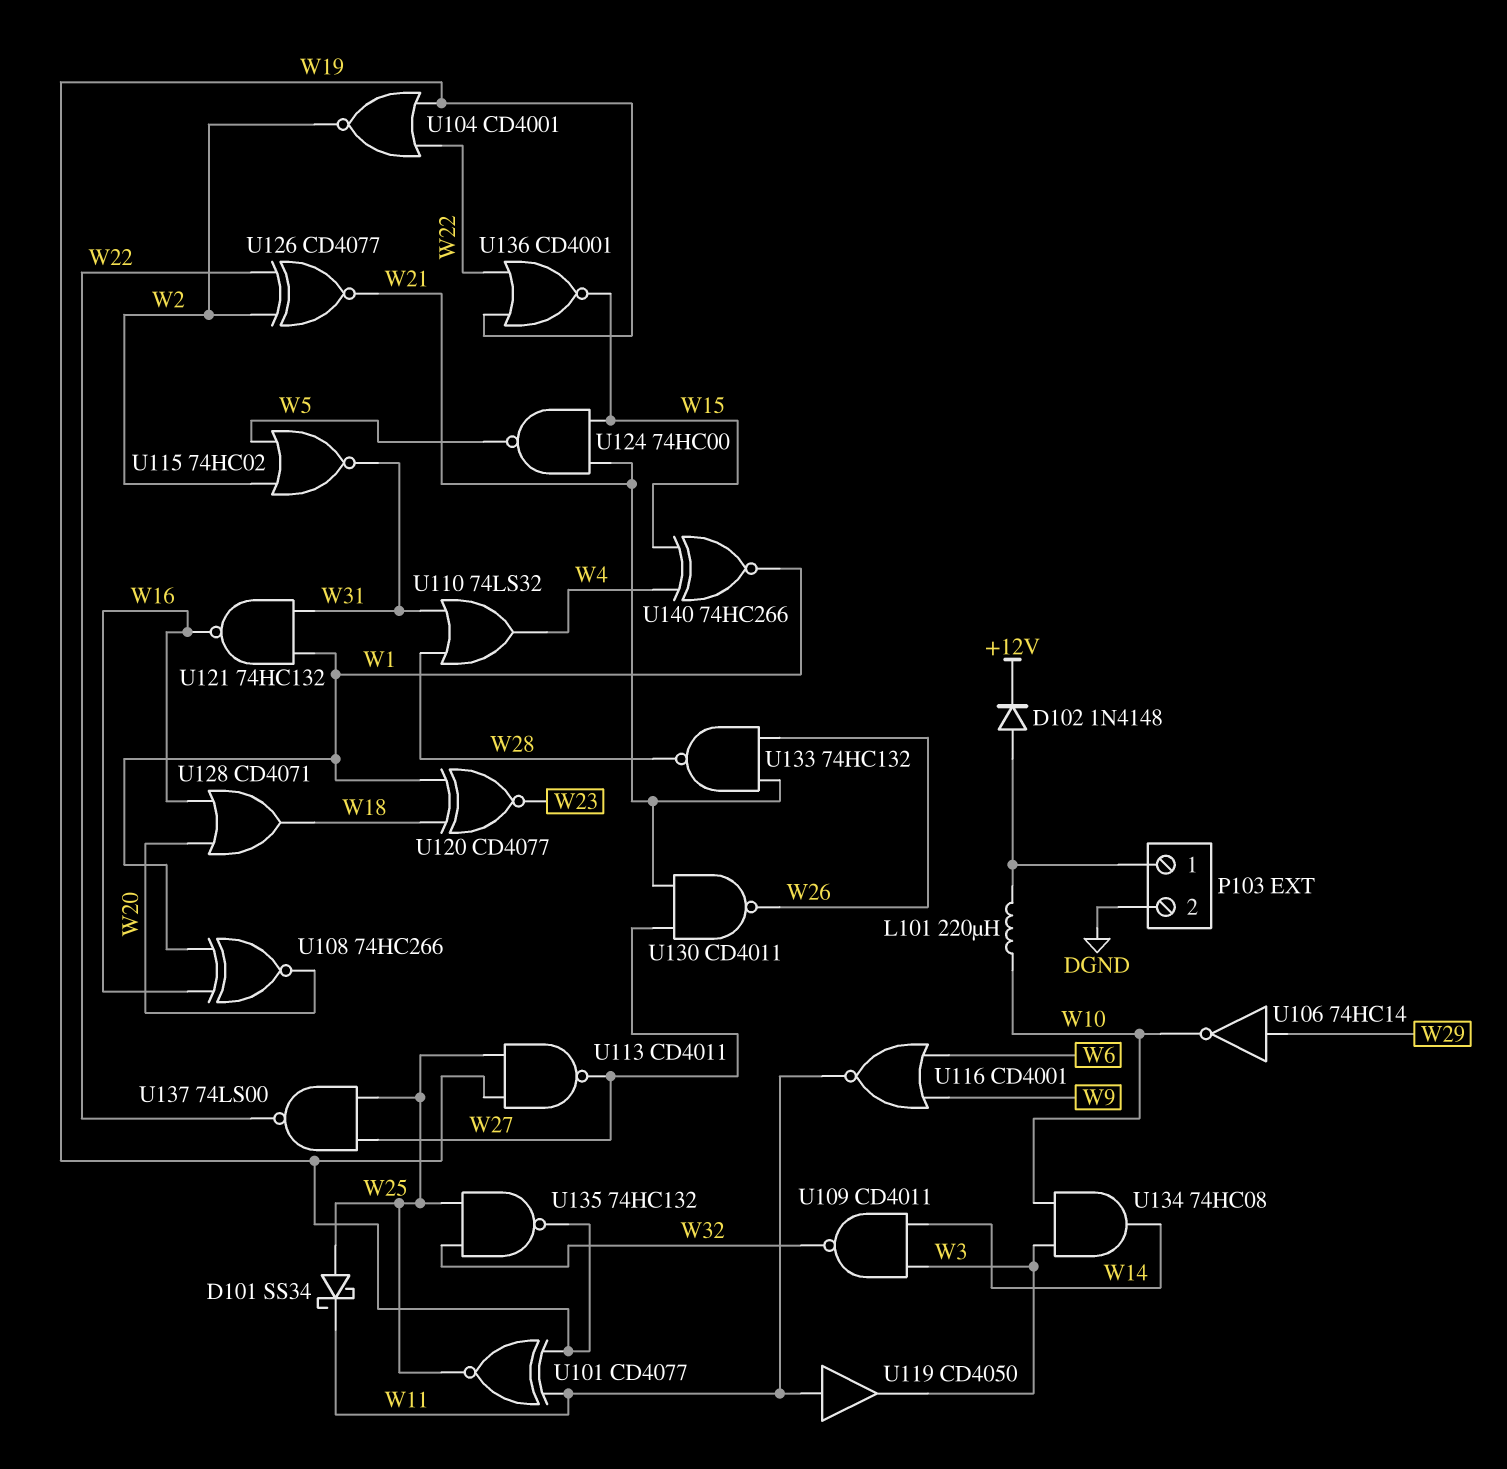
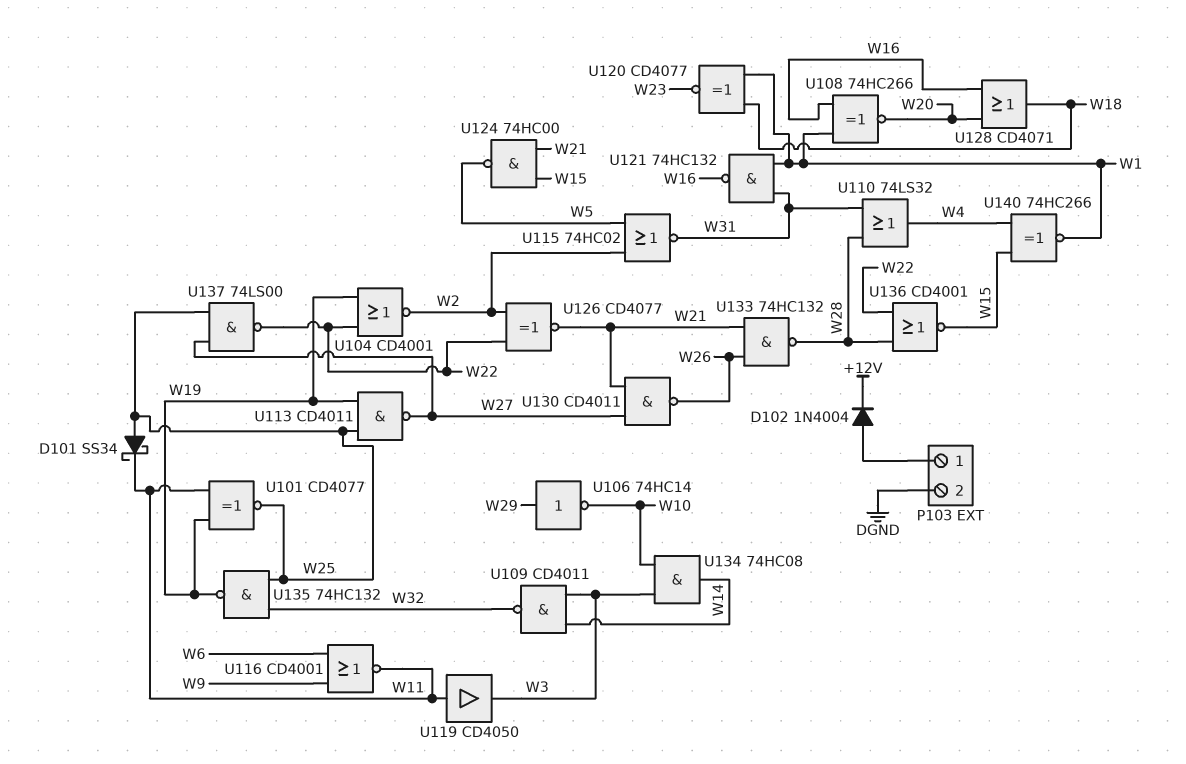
D102: diode 1N4148 (A P103/1, K +12V) -> diode 1N4004 (A P103/1, K +12V)
L101: 220uH (P103/1, W10) -> none
U136: NOR CD4001 (in W19, in W22, out W15) -> NOR CD4001 (in W22, in W28, out W15)

